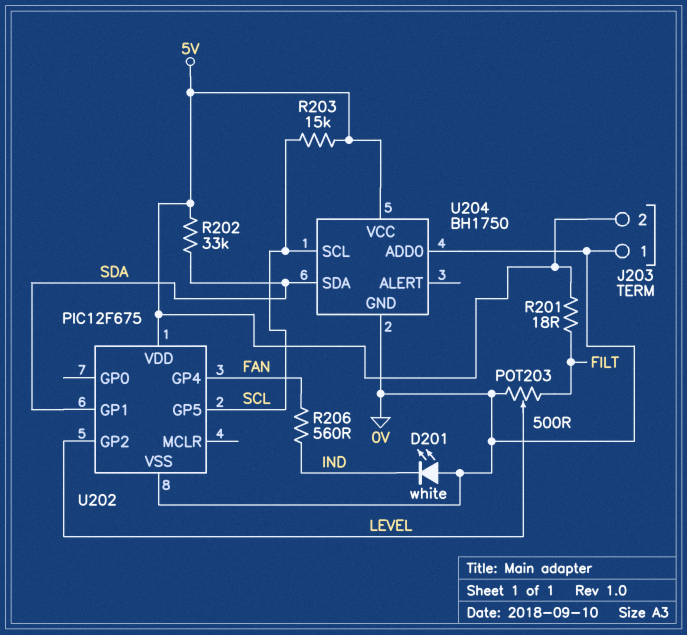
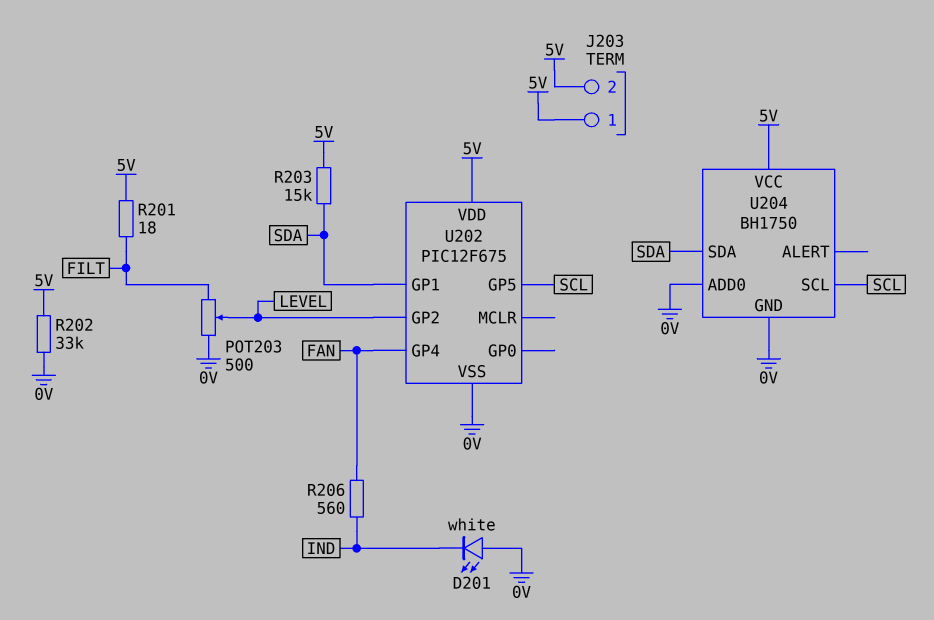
J203 pin 1: 0V -> 5V
R202: 33k (5V, SDA) -> 33k (0V, 5V)
R203: 15k (5V, SCL) -> 15k (5V, SDA)

